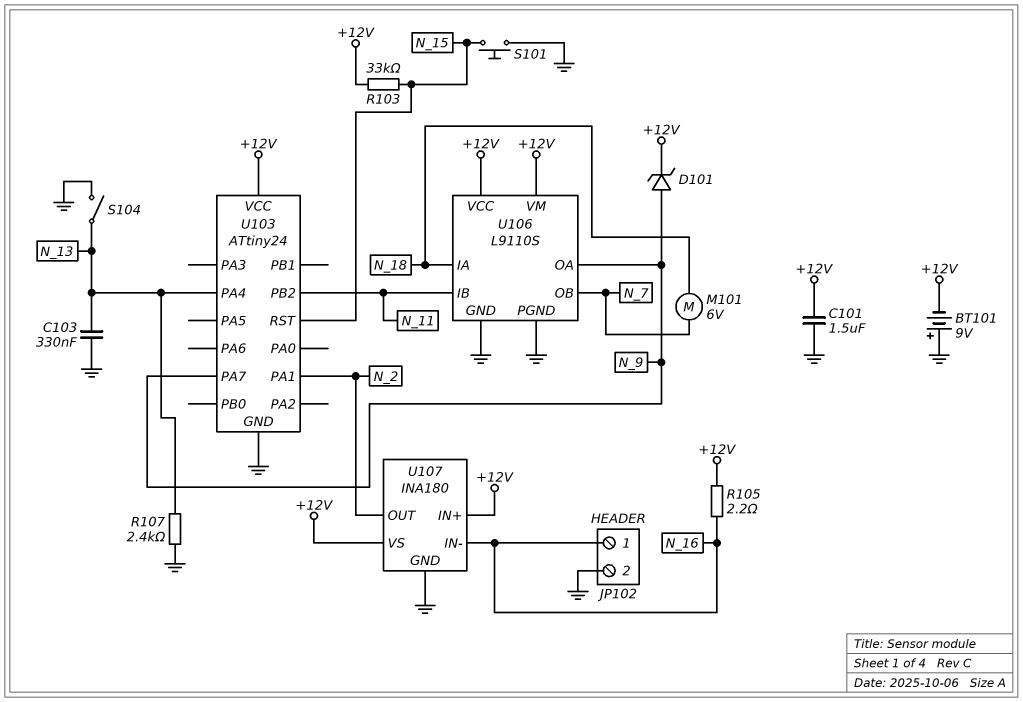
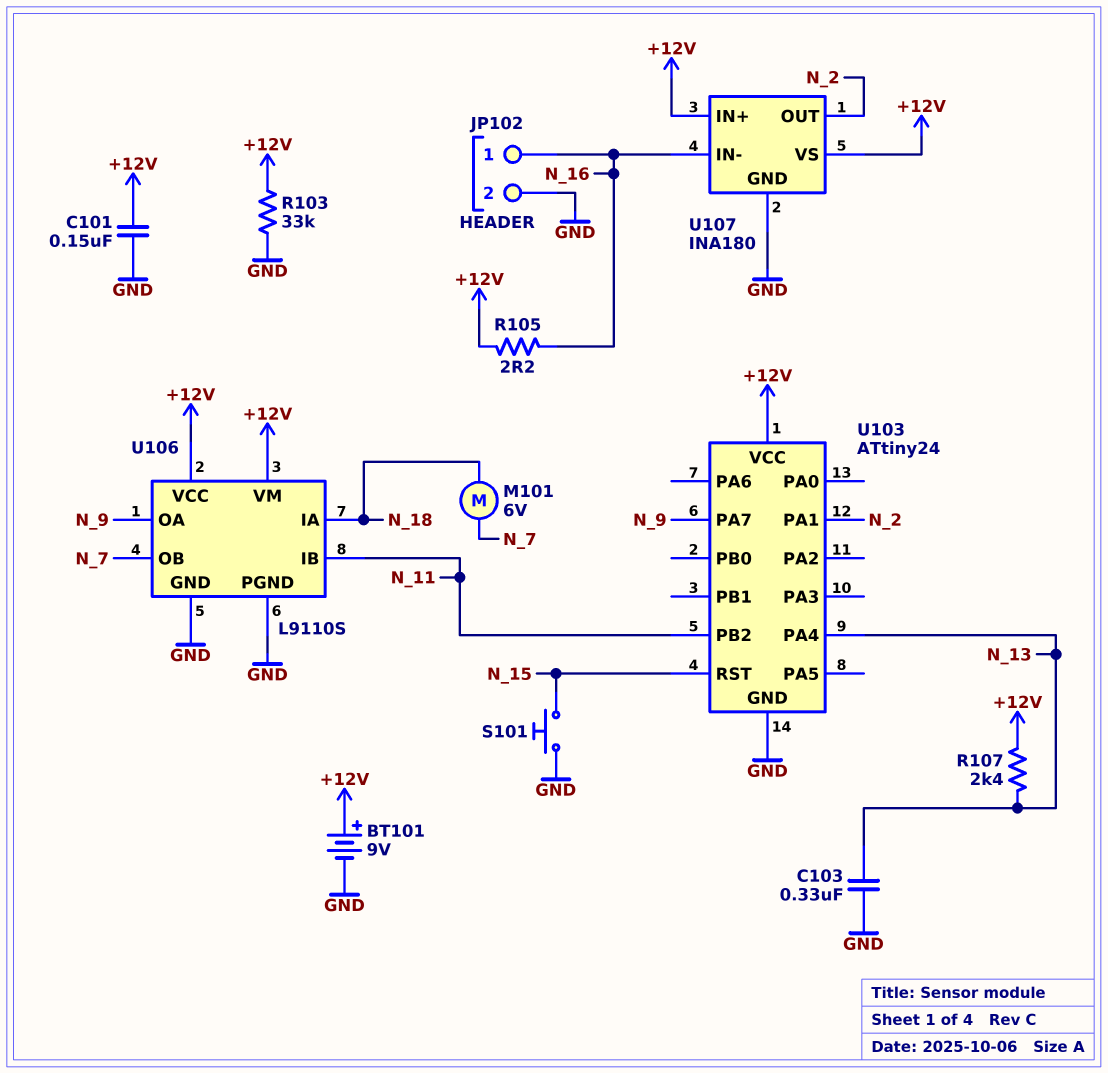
BT101: 9V (plus GND, minus +12V) -> 9V (plus +12V, minus GND)
C101: 1.5uF (+12V, GND) -> 150nF (+12V, GND)
D101: zener (A N_9, K +12V) -> none
R103: 33k (+12V, N_15) -> 33k (+12V, GND)
R107: 2.4k (GND, N_13) -> 2.4k (+12V, N_13)
S104: switch (GND, N_13) -> none

